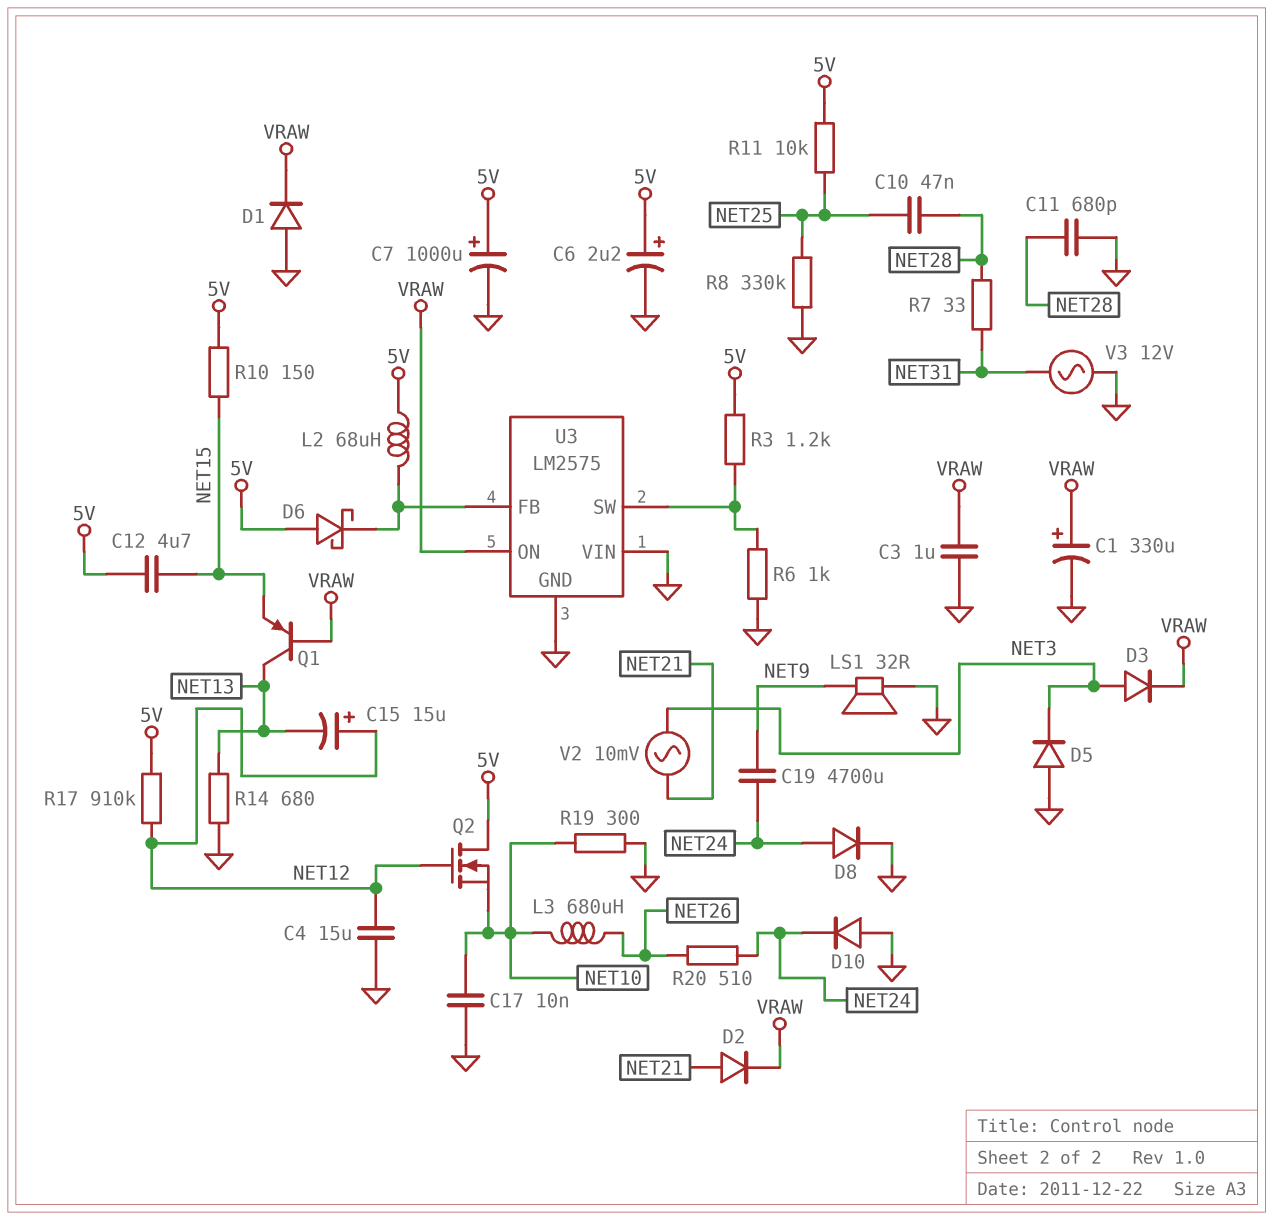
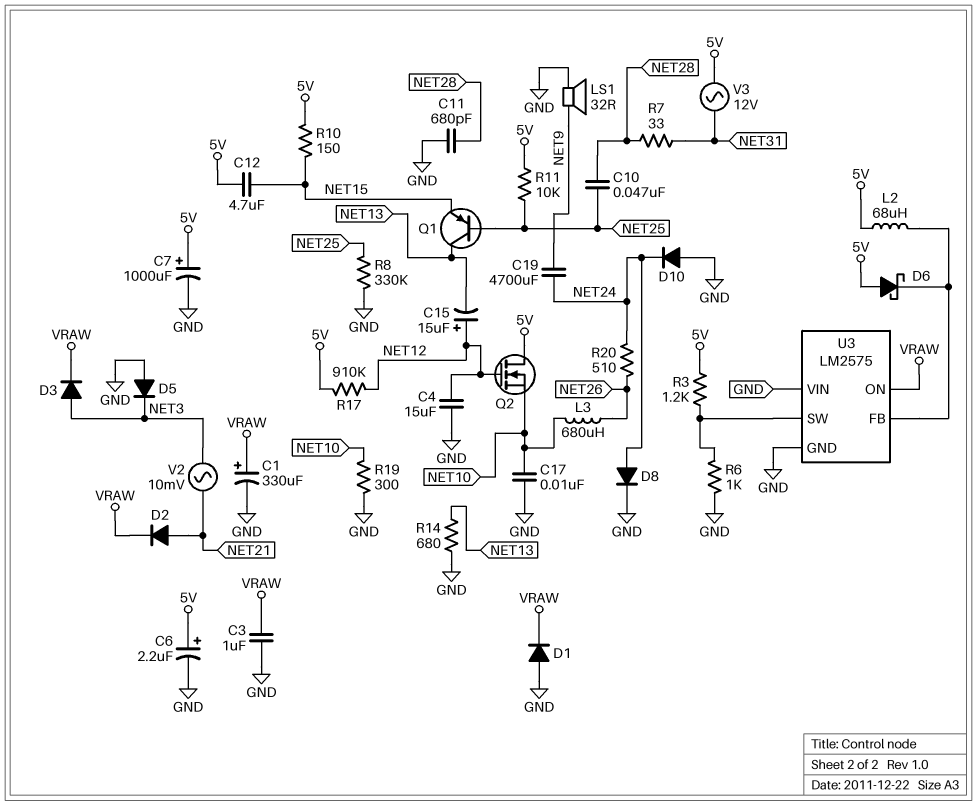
Q1: PNP (B VRAW, C NET13, E NET15) -> PNP (B NET25, C NET13, E NET15)
V3: AC 12V (GND, NET31) -> AC 12V (5V, NET31)

